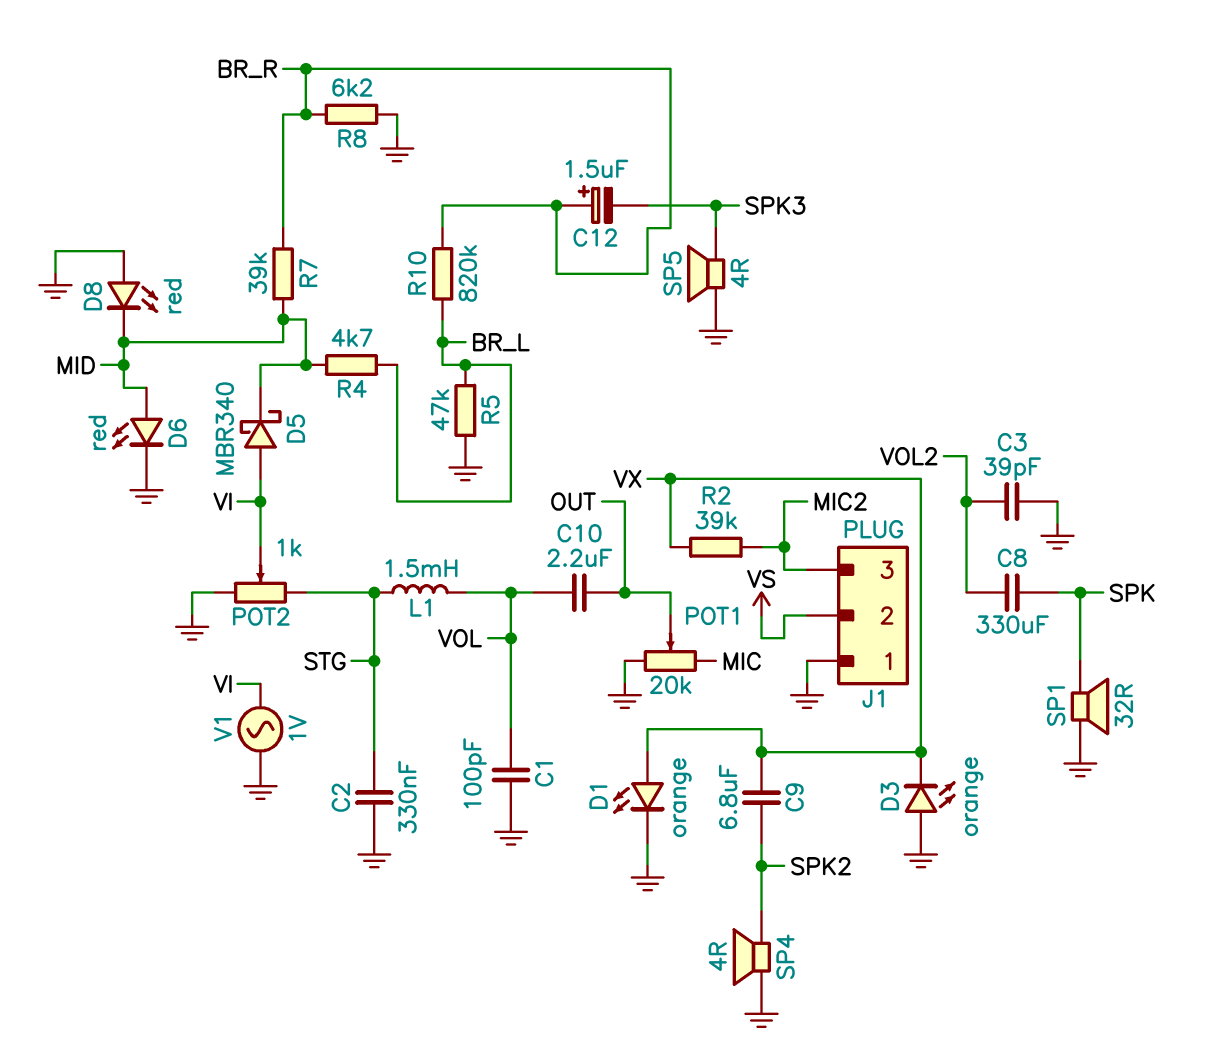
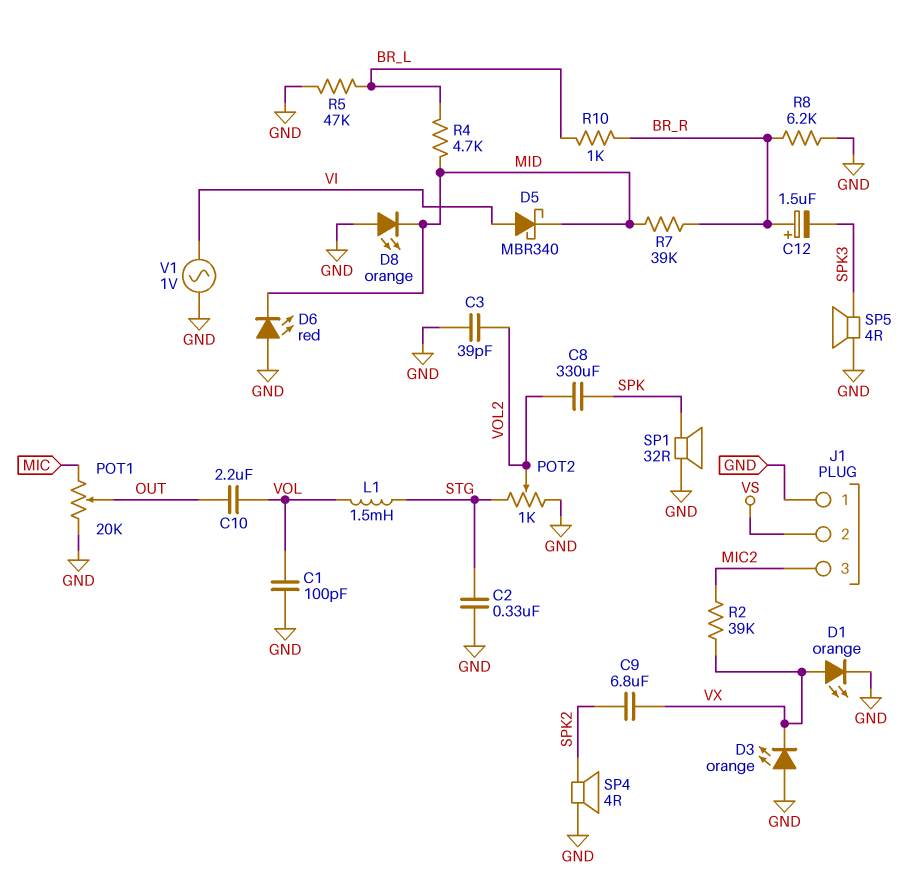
D6: LED red (A MID, K GND) -> LED red (A GND, K MID)
D8: LED red (A GND, K MID) -> LED orange (A GND, K MID)
POT2: 1k (GND, STG, wiper VI) -> 1k (GND, STG, wiper VOL2)
R10: 820k (BR_L, BR_R) -> 1k (BR_L, BR_R)

